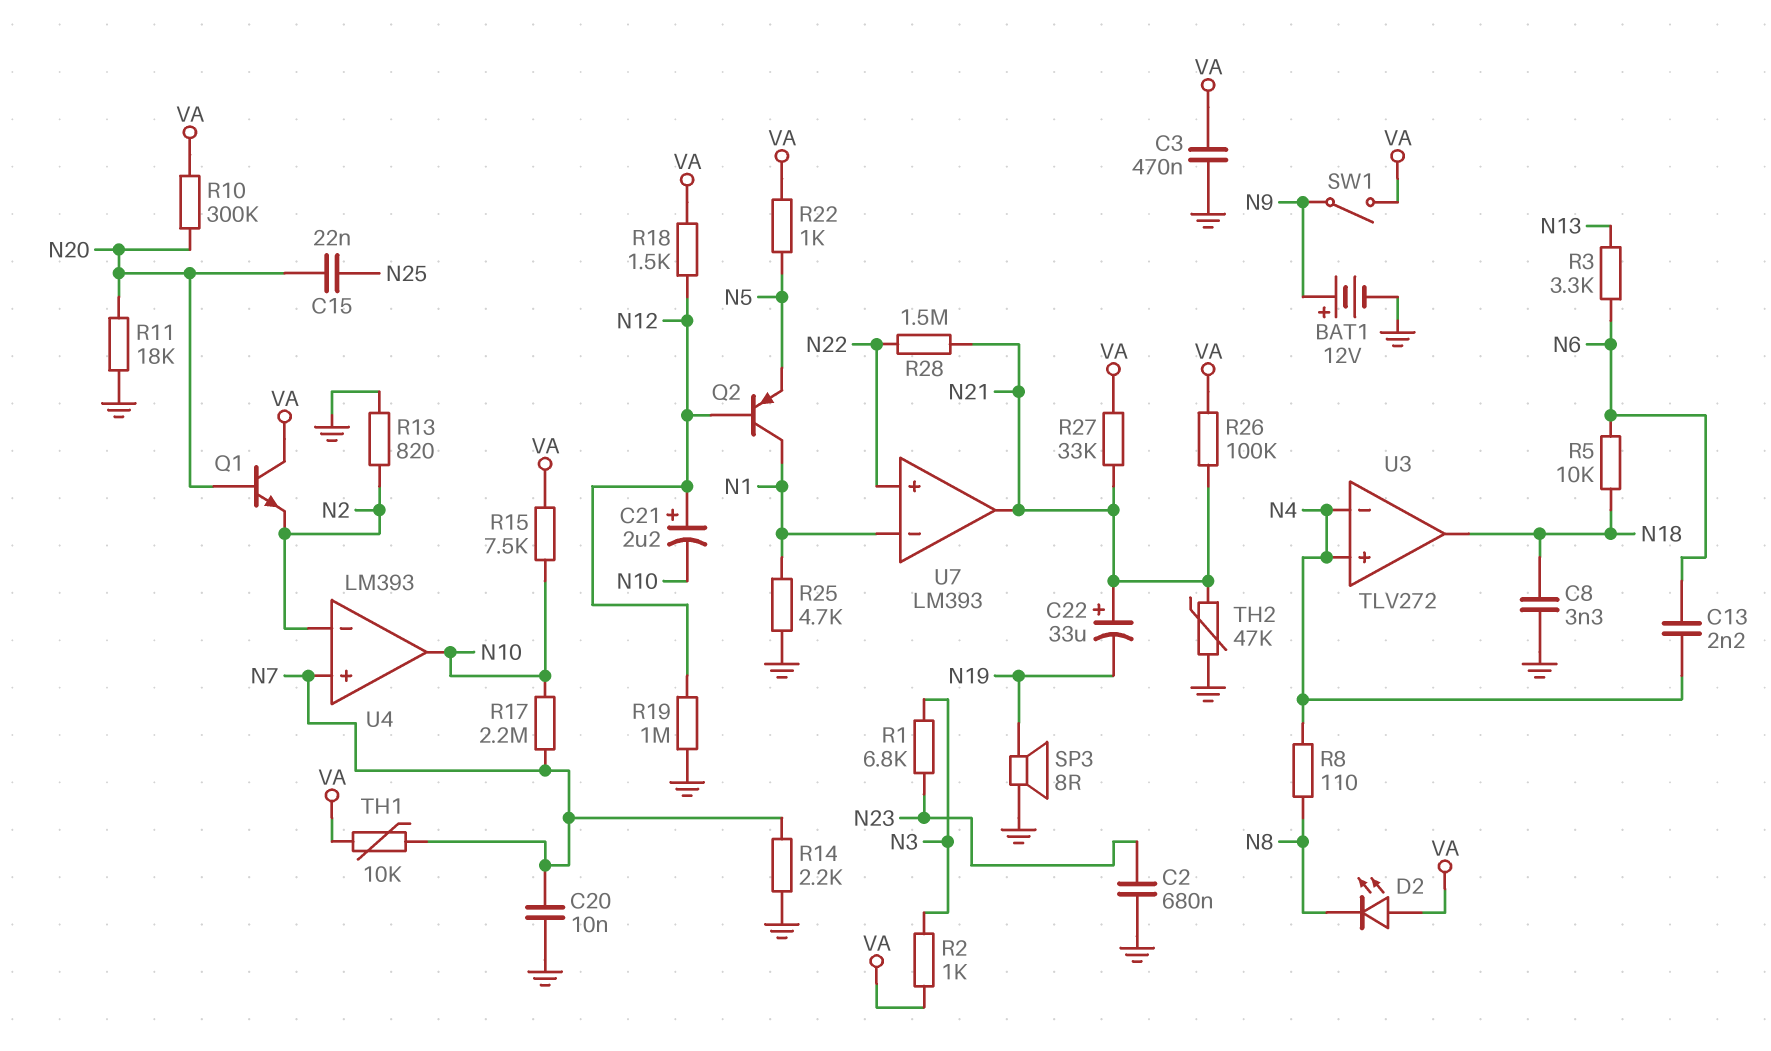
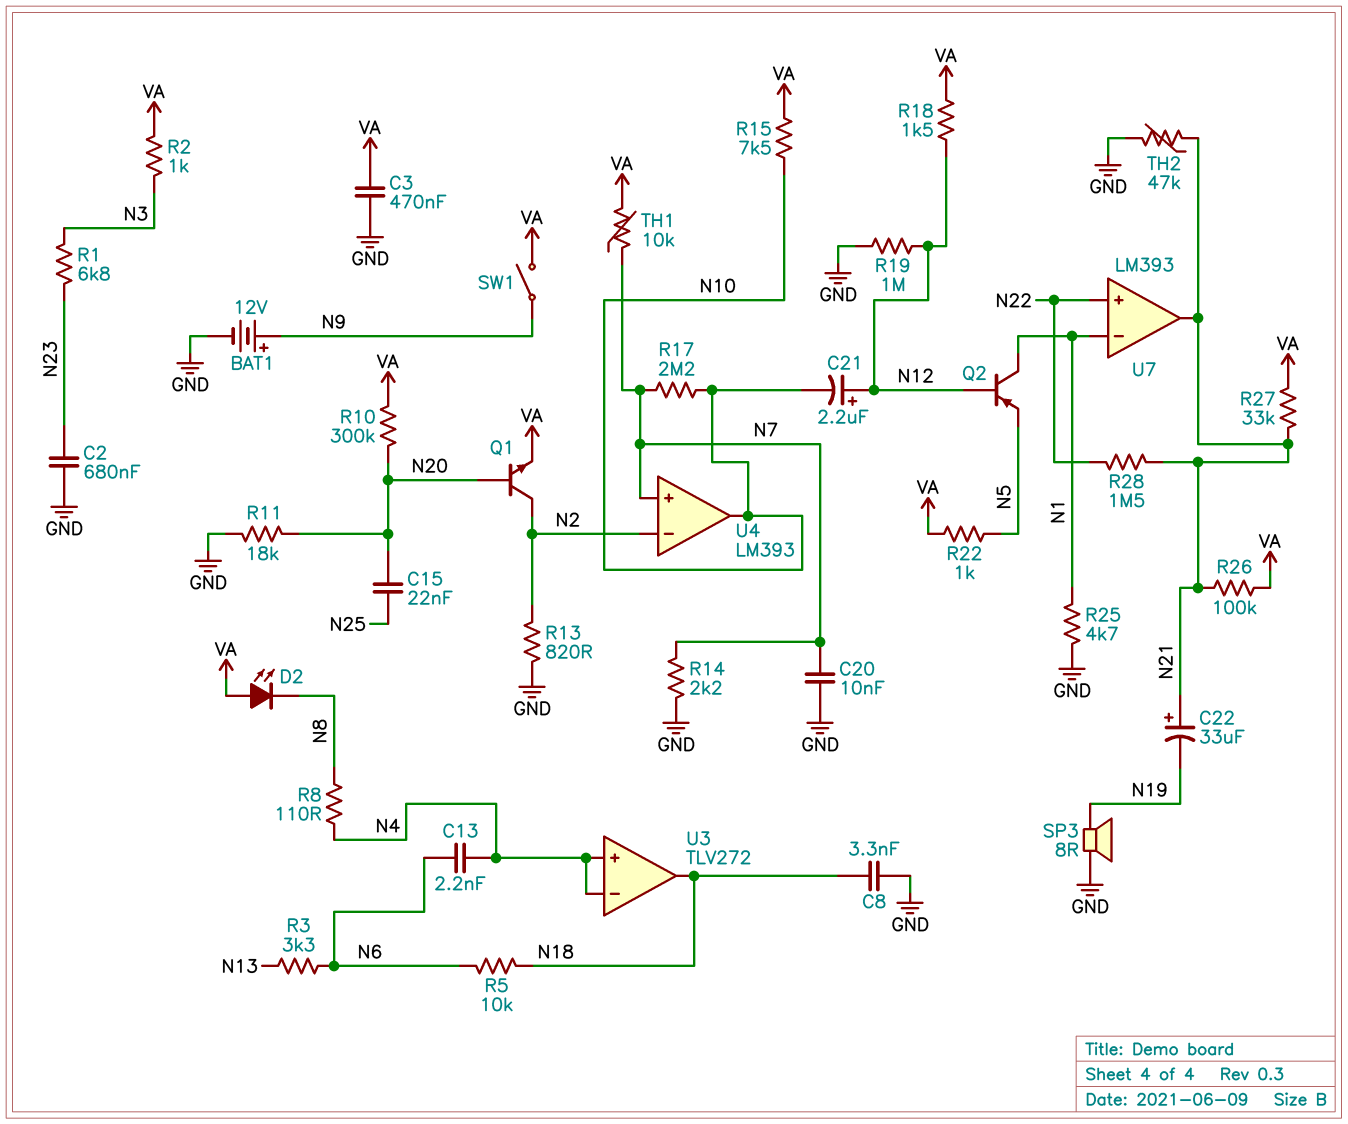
Q1: NPN (B N20, C VA, E N2) -> NPN (B N20, C N2, E VA)

